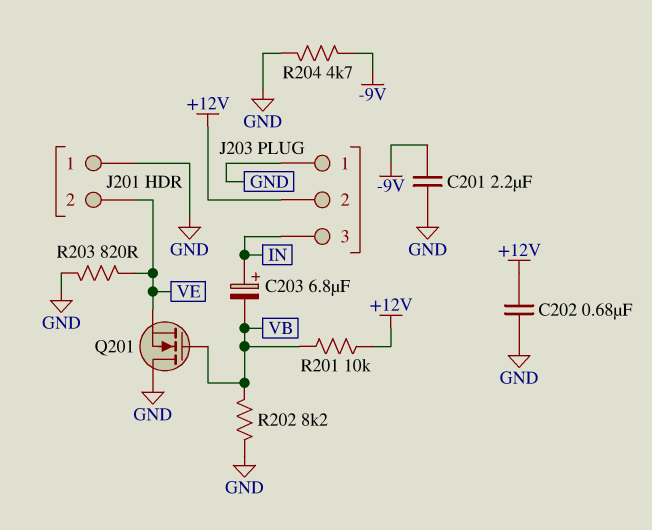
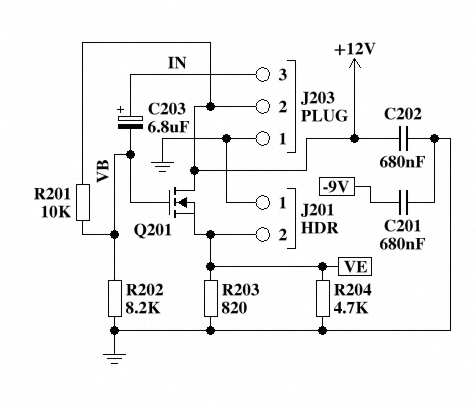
C201: 2.2uF (-9V, GND) -> 680nF (-9V, GND)
Q201: NMOS (G VB, D GND, S VE) -> NMOS (G VB, D +12V, S VE)
R204: 4.7k (-9V, GND) -> 4.7k (GND, VE)

